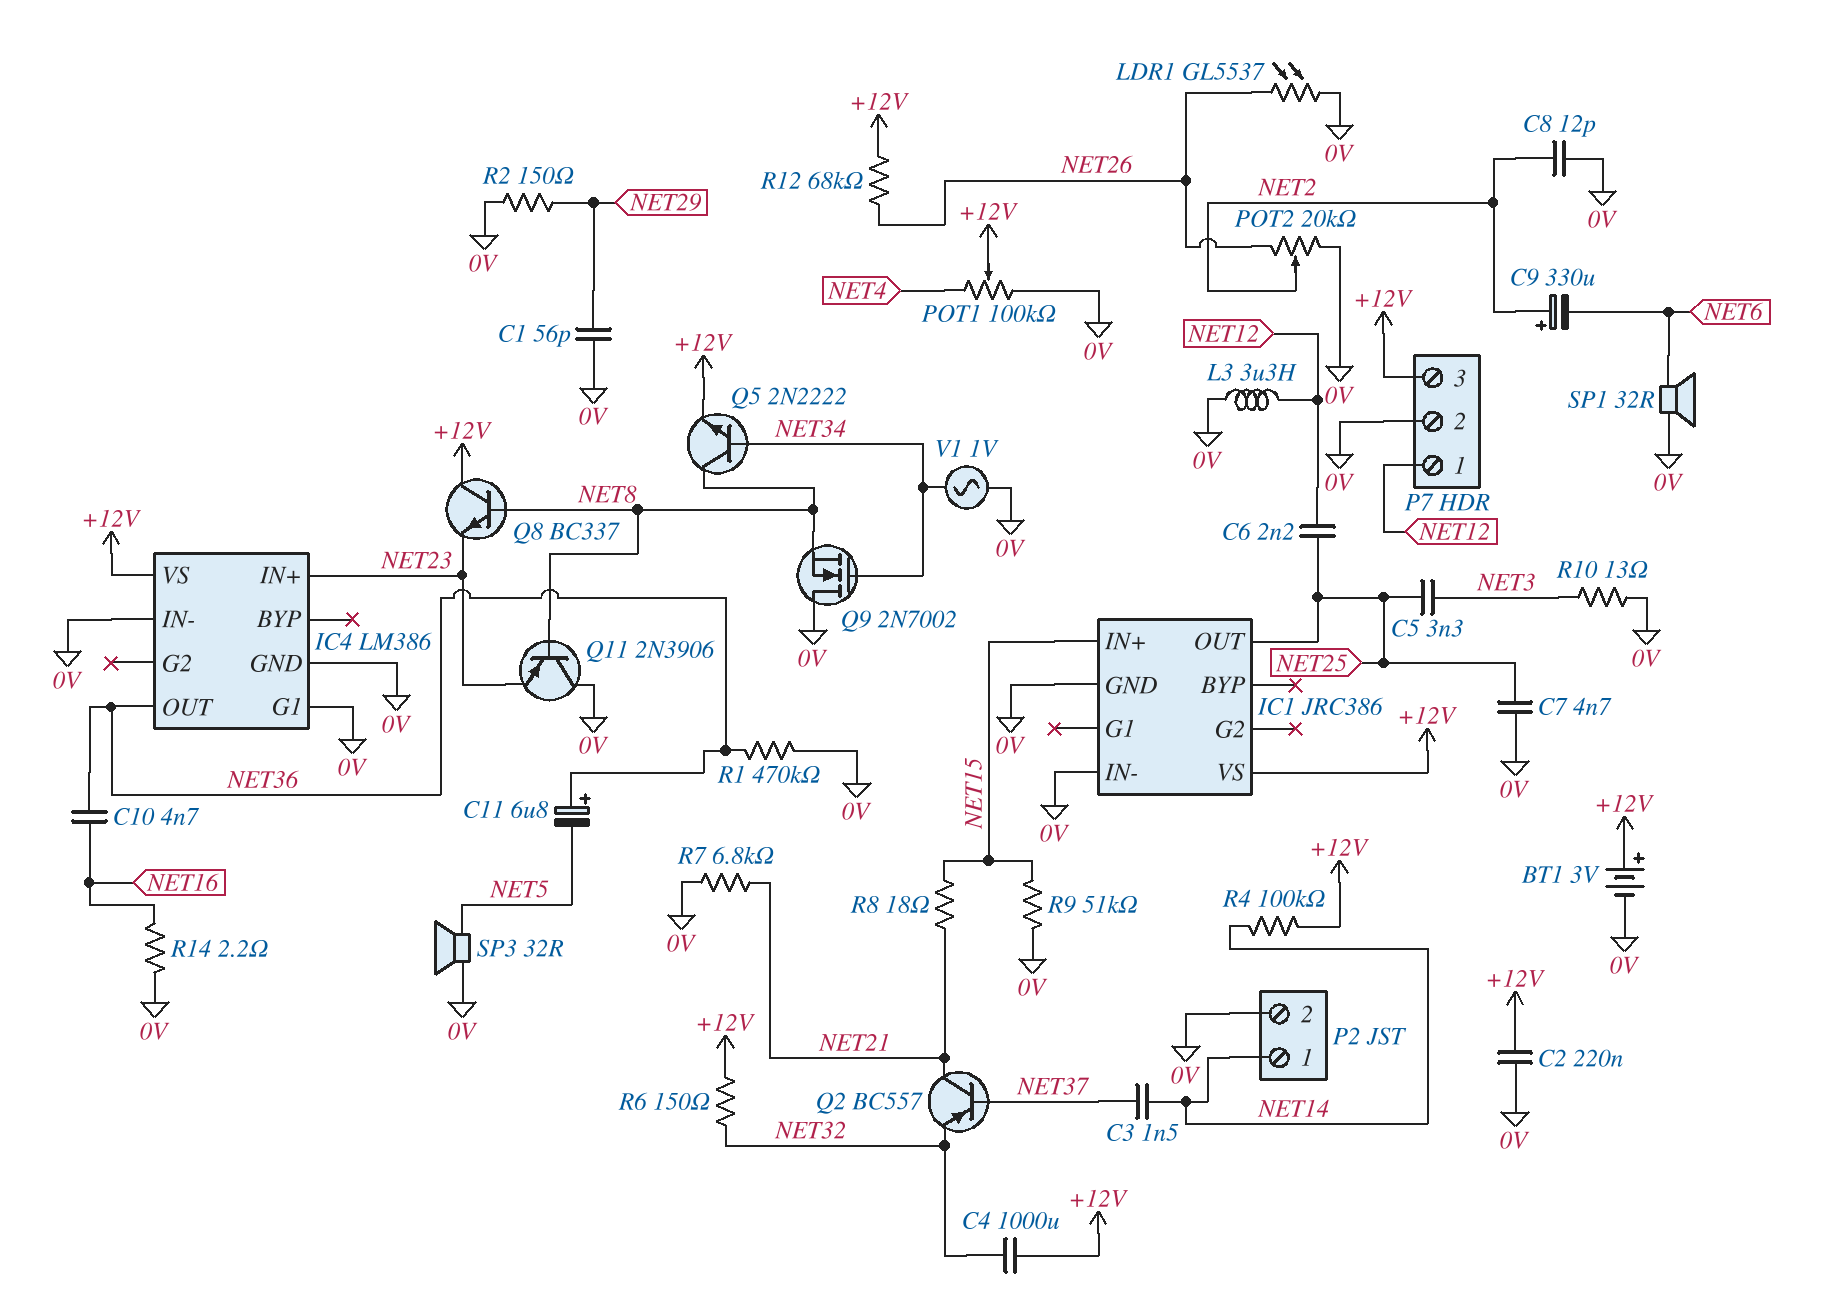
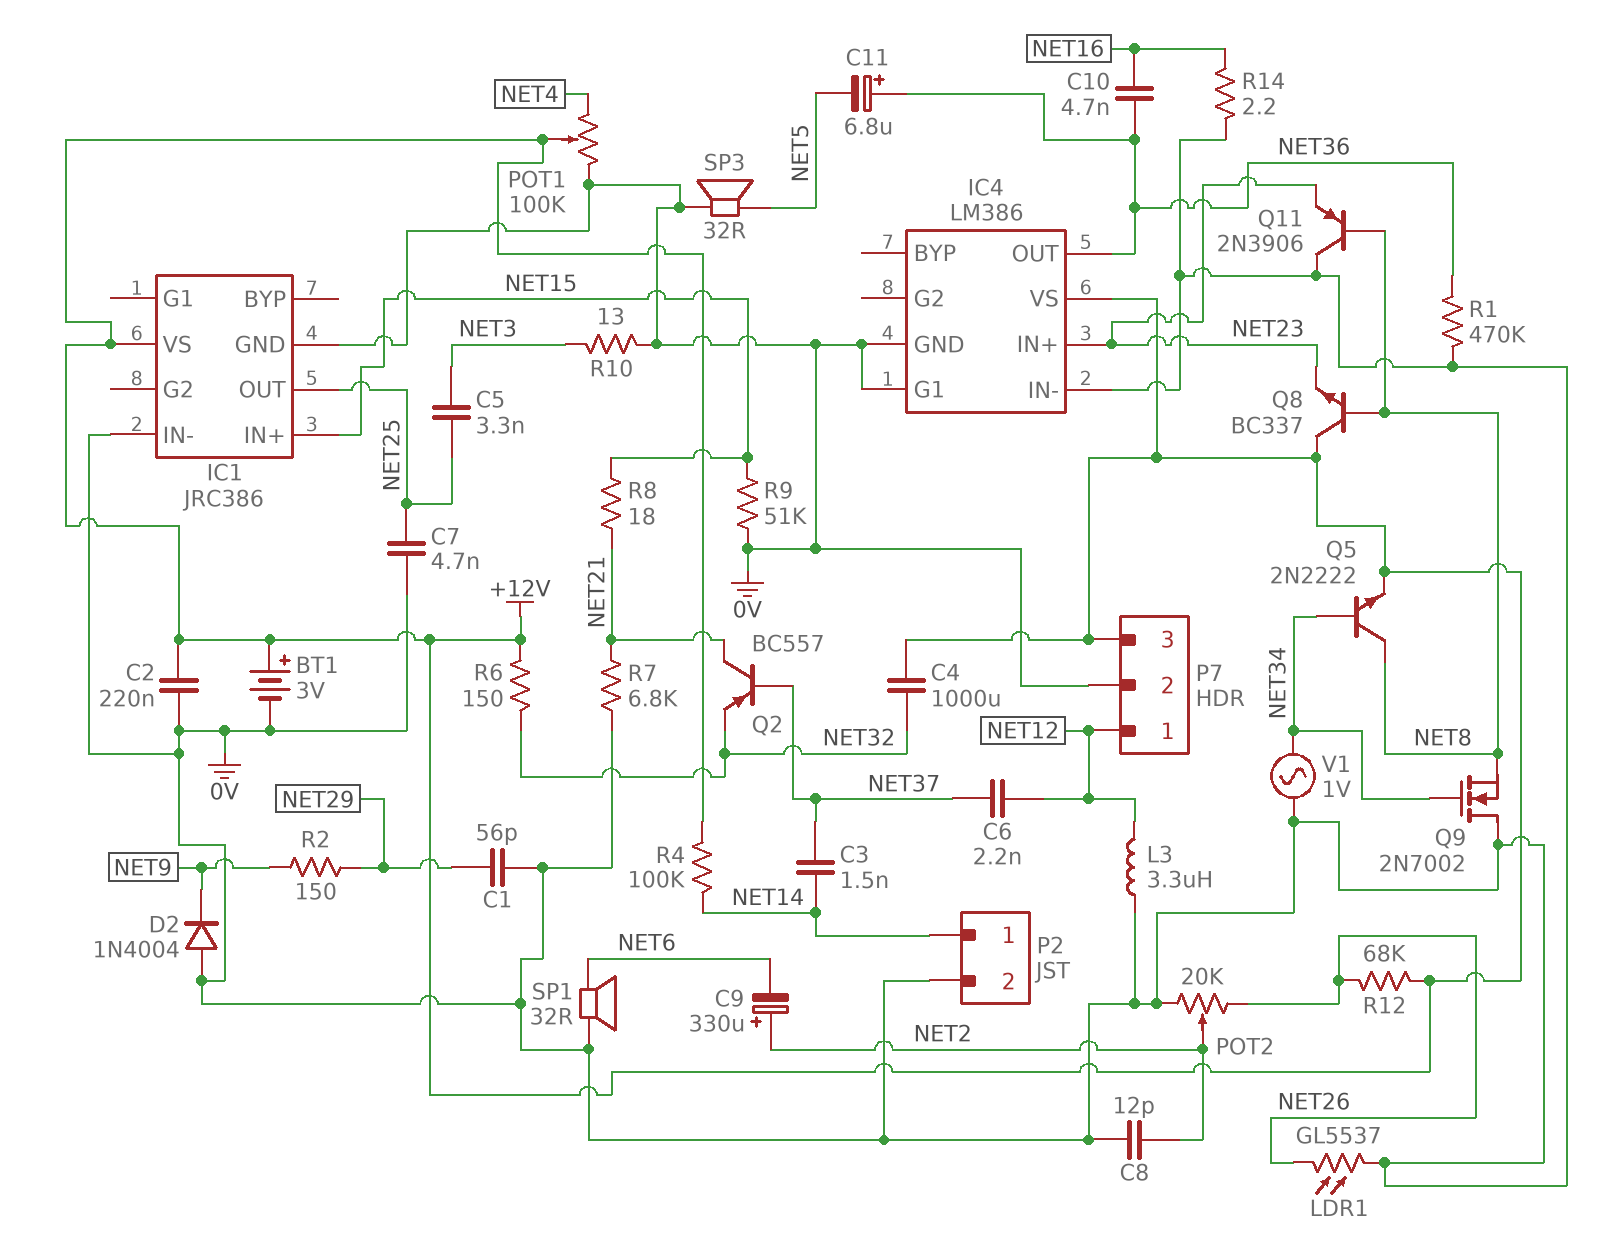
C6: 2.2nF (NET12, NET25) -> 2.2nF (NET12, NET37)
D2: none -> diode 1N4004 (A 0V, K NET9)
R2: 150 (0V, NET29) -> 150 (NET9, NET29)

